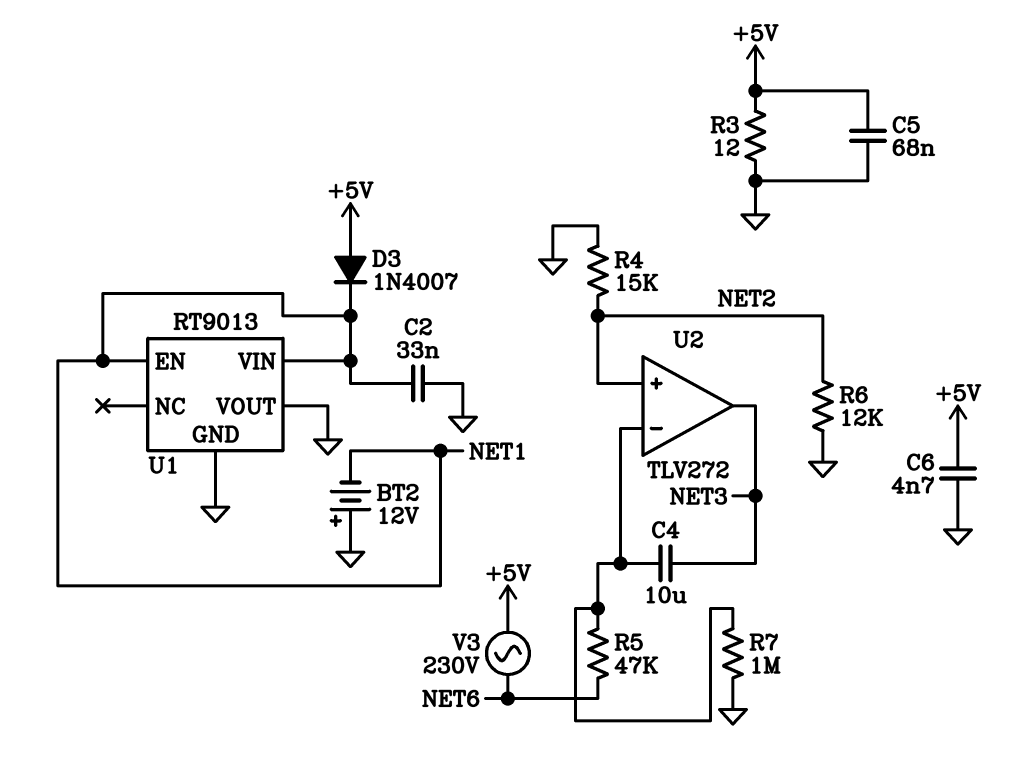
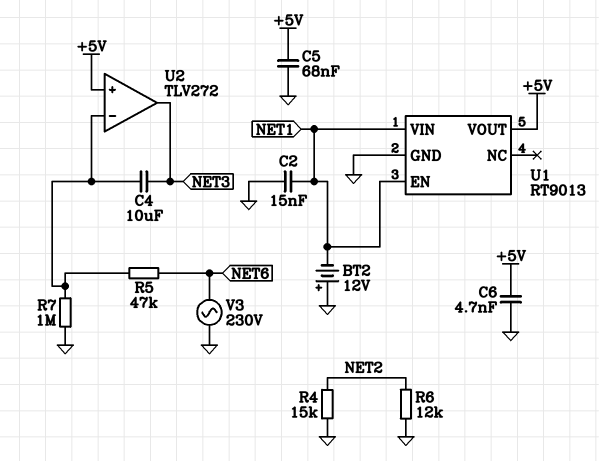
C2: 33nF (GND, NET1) -> 15nF (GND, NET1)
D3: diode 1N4007 (A +5V, K NET1) -> none
R3: 12 (+5V, GND) -> none
U1 pin VOUT: GND -> +5V
U2 pin in+: NET2 -> +5V
V3: AC 230V (+5V, NET6) -> AC 230V (GND, NET6)

